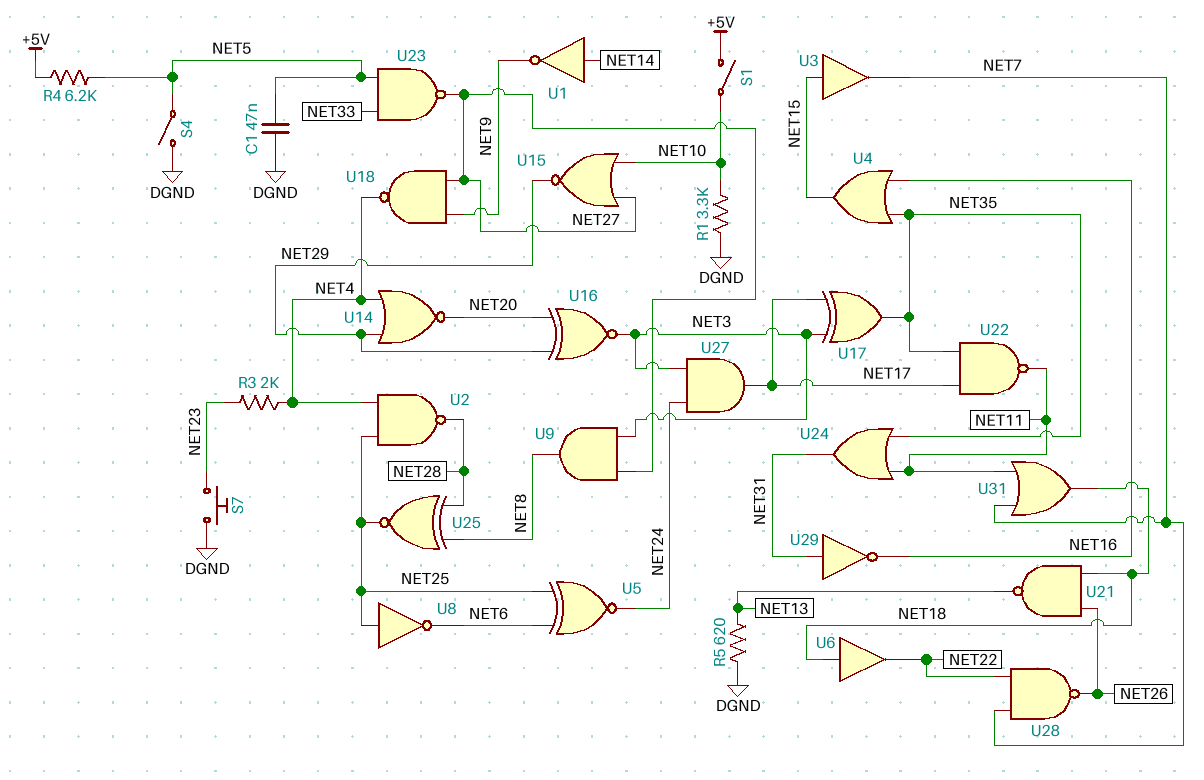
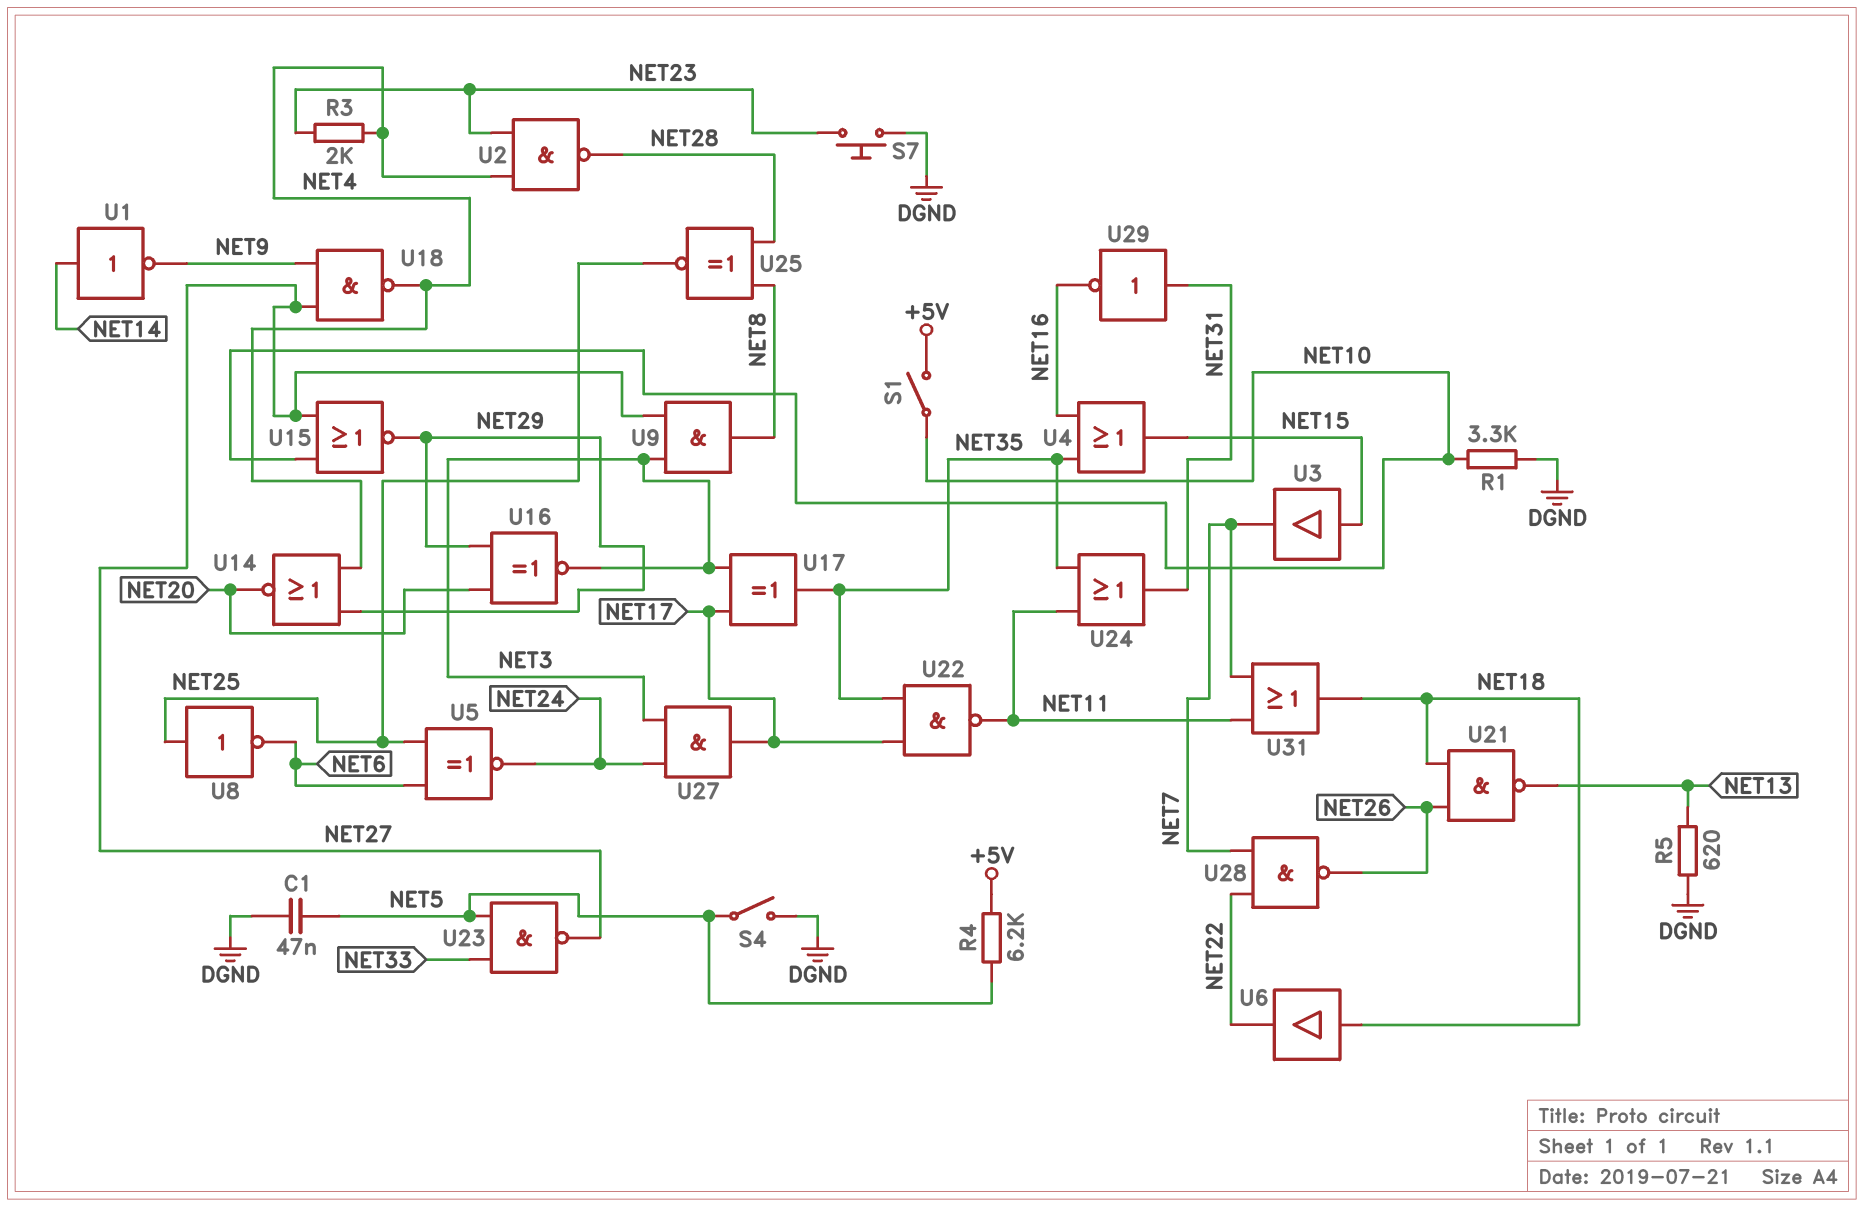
U2: NAND (in NET4, in NET25, out NET28) -> NAND (in NET4, in NET23, out NET28)

